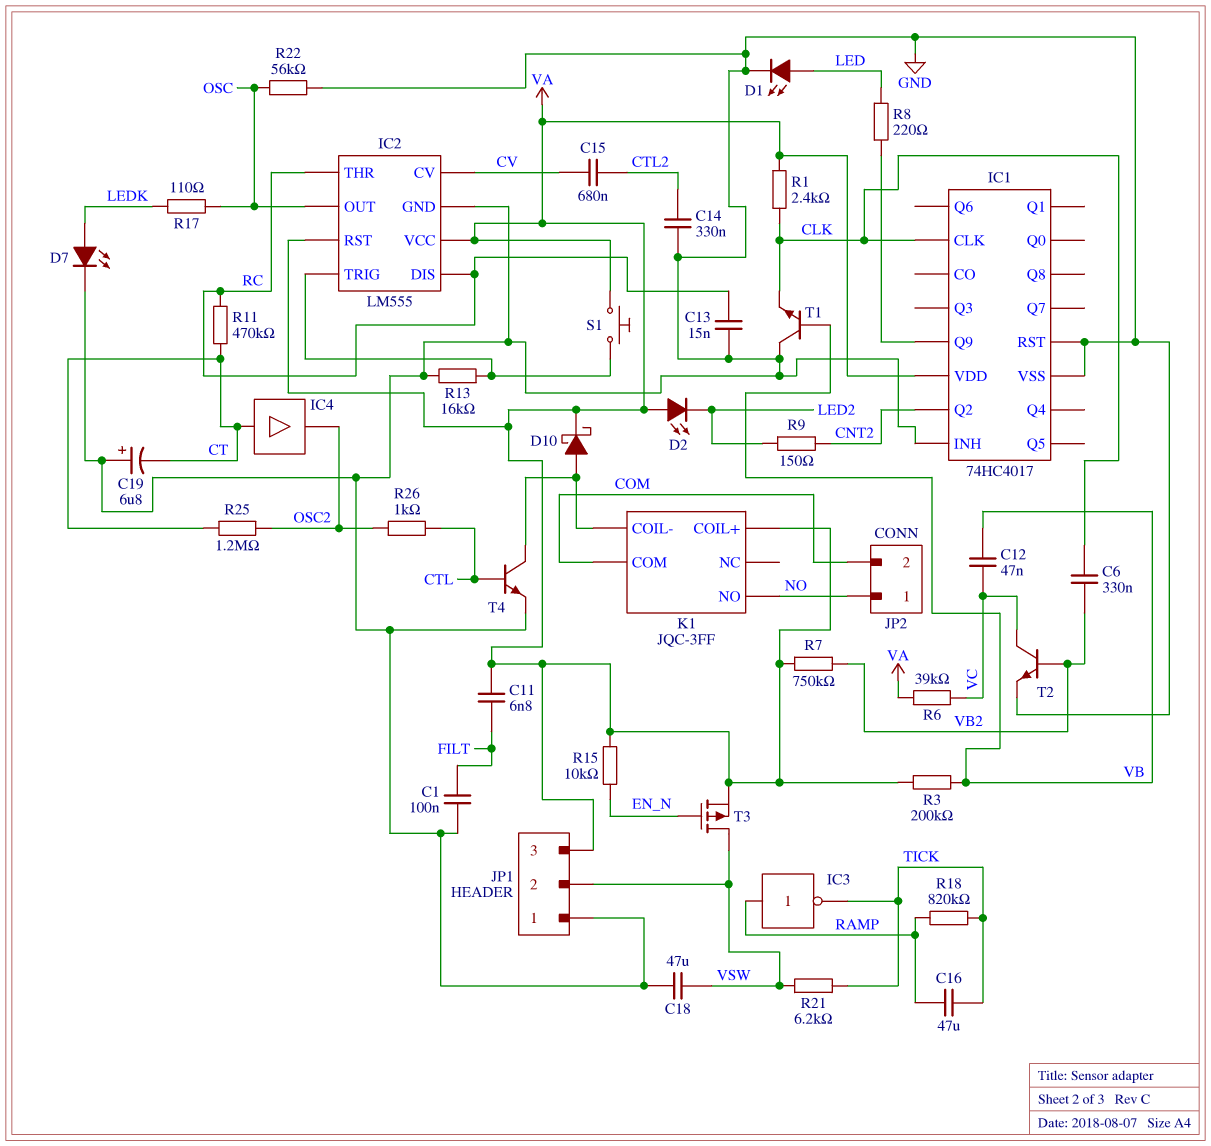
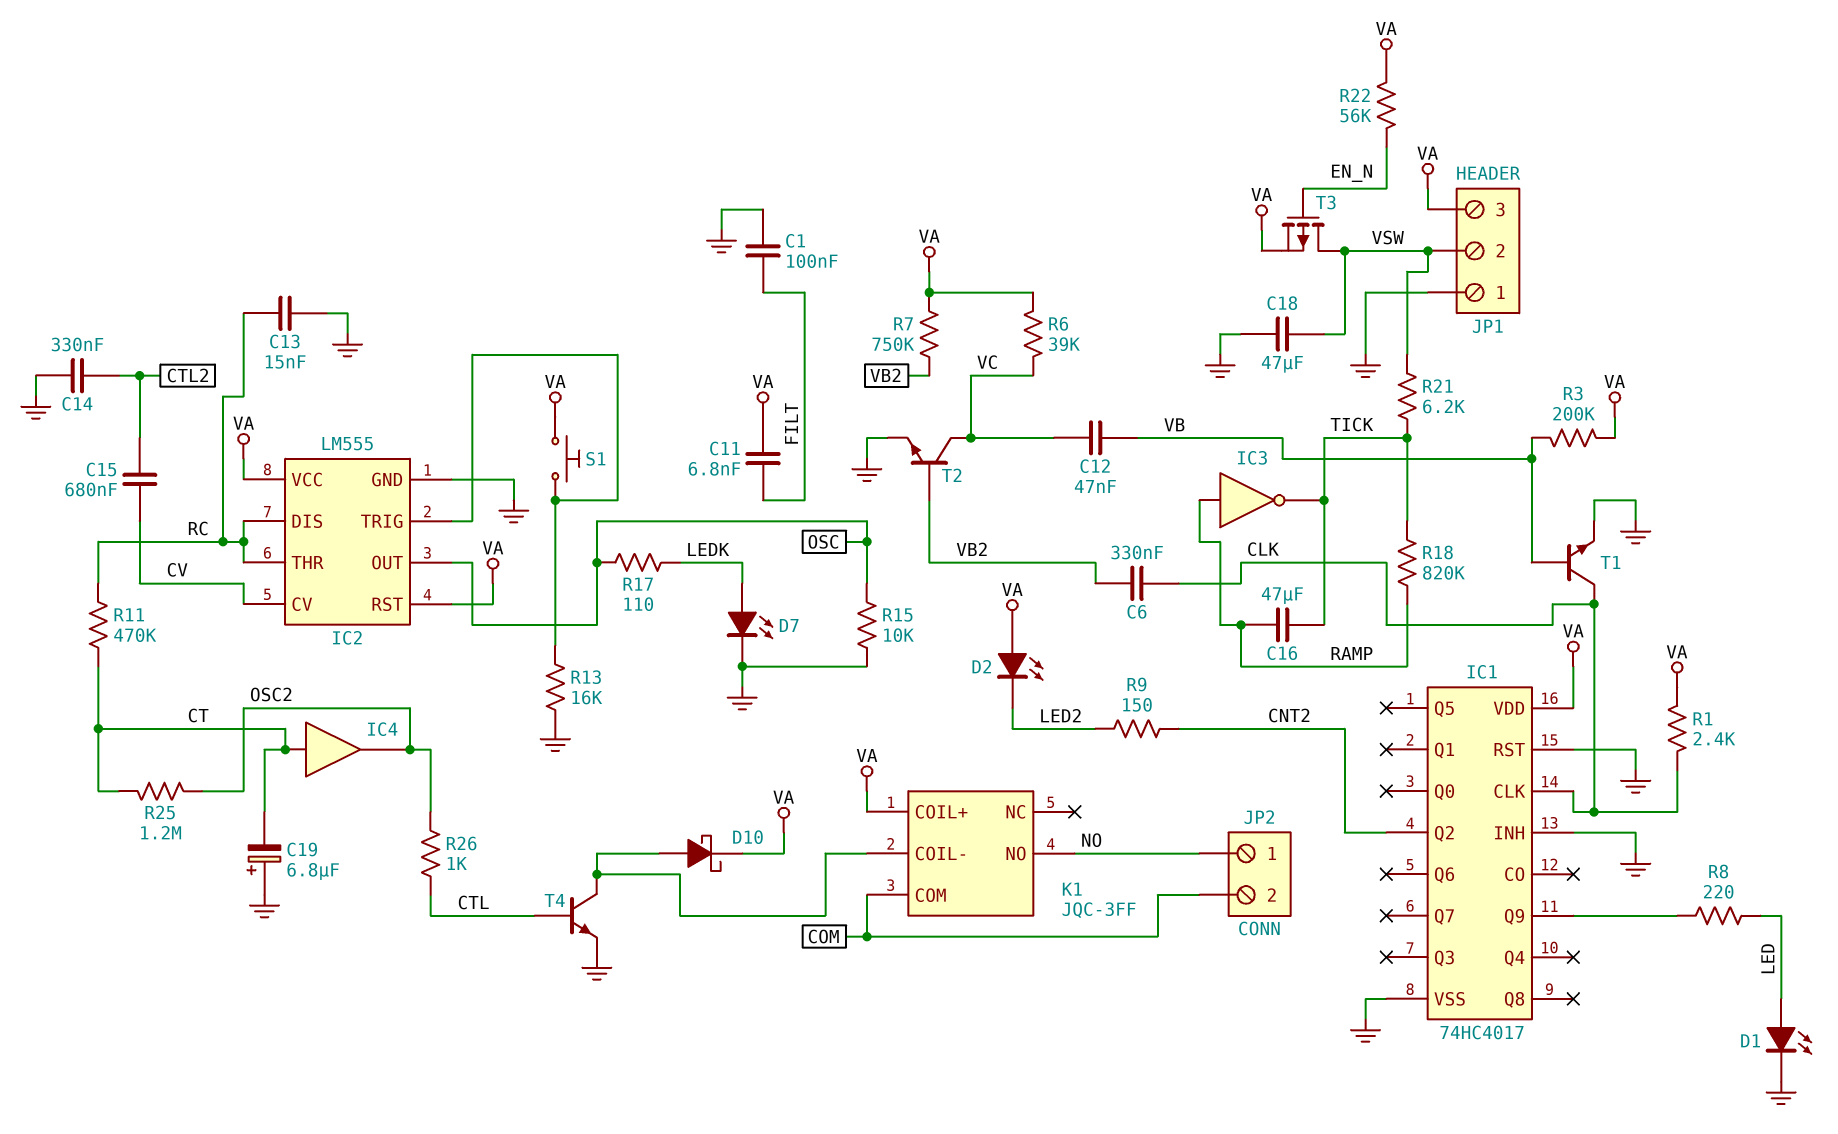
R15: 10k (EN_N, VA) -> 10k (GND, OSC)
R22: 56k (GND, OSC) -> 56k (EN_N, VA)
T1: NPN (B VB, C GND, E CLK) -> NPN (B VB, C CLK, E GND)

